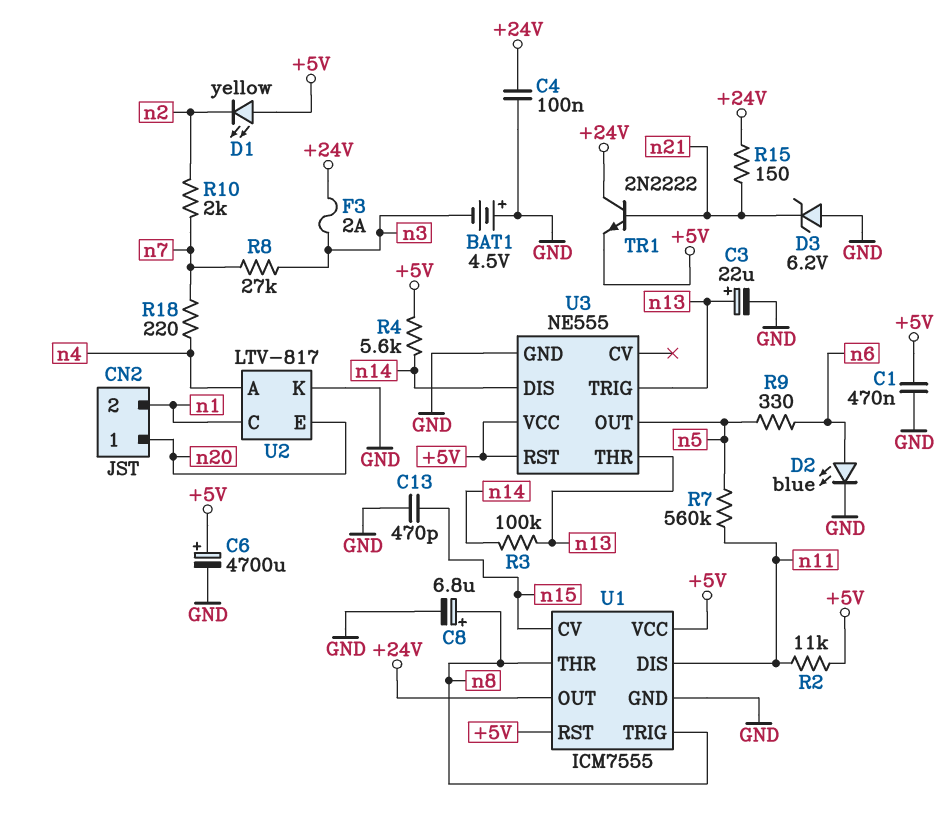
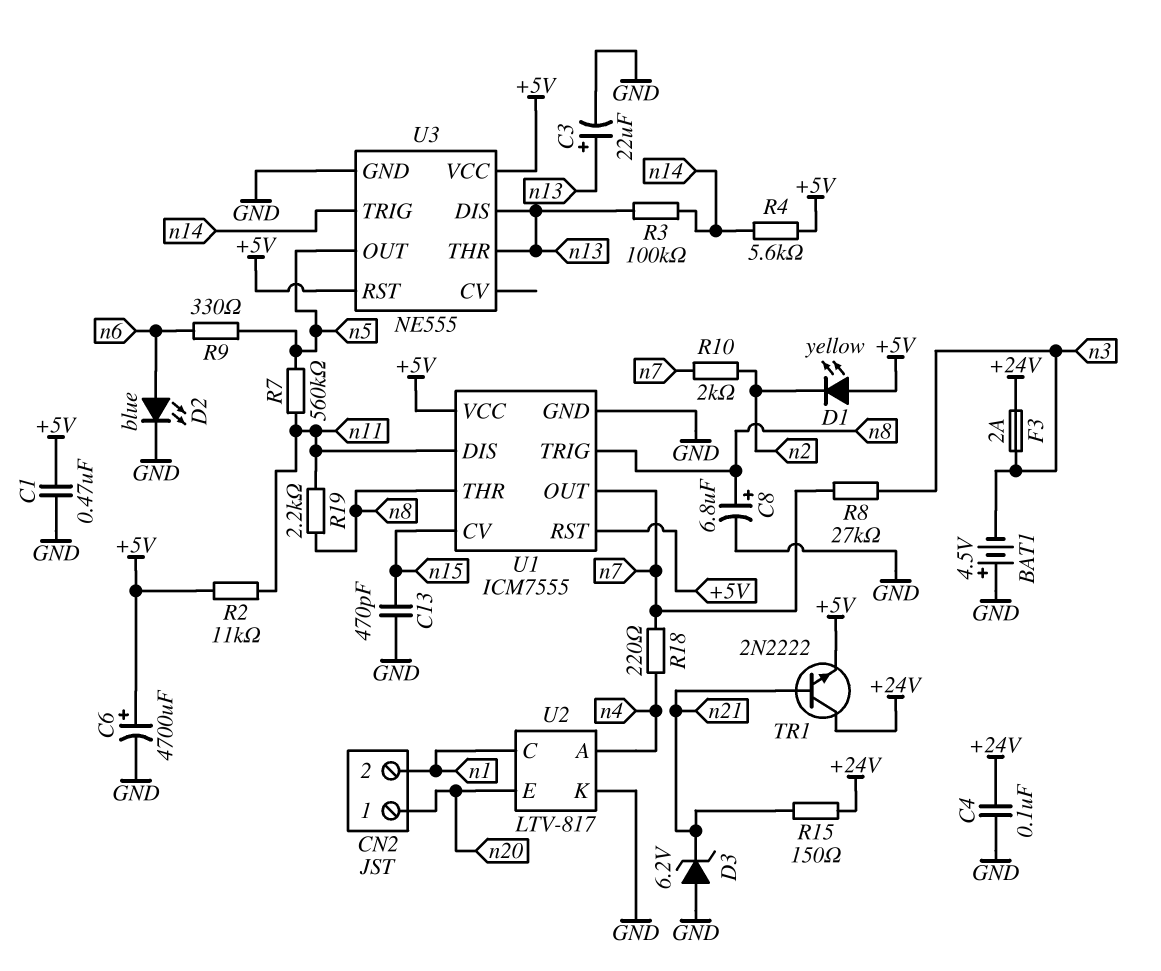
R19: none -> 2.2k (n8, n11)
U1 pin OUT: +24V -> n7
U3 pin DIS: n14 -> n13
U3 pin TRIG: n13 -> n14

